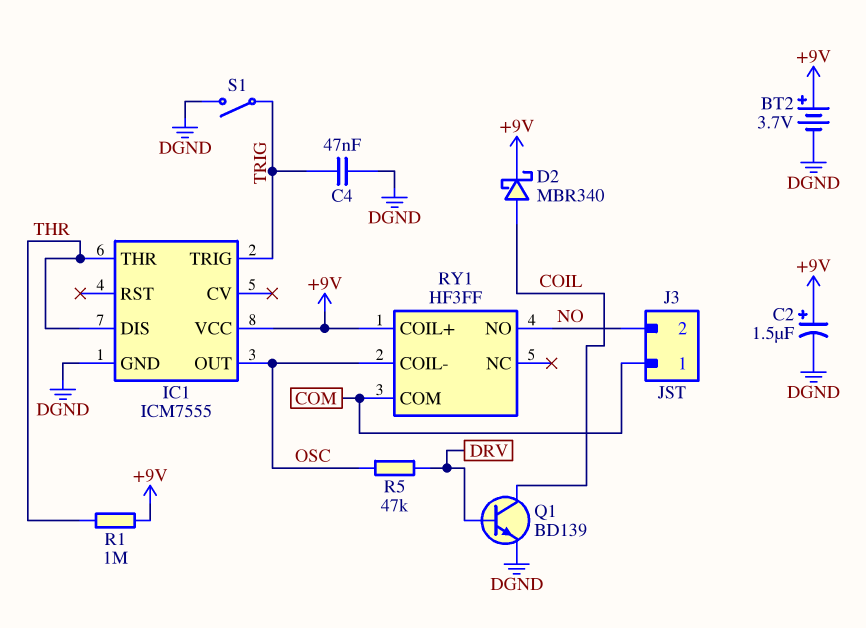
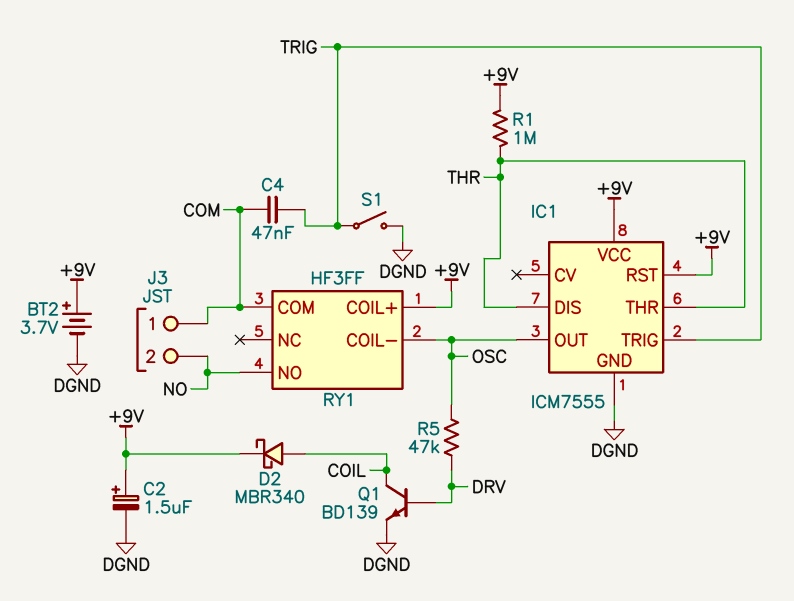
C4: 47nF (DGND, TRIG) -> 47nF (COM, TRIG)
IC1 pin RST: none -> +9V

